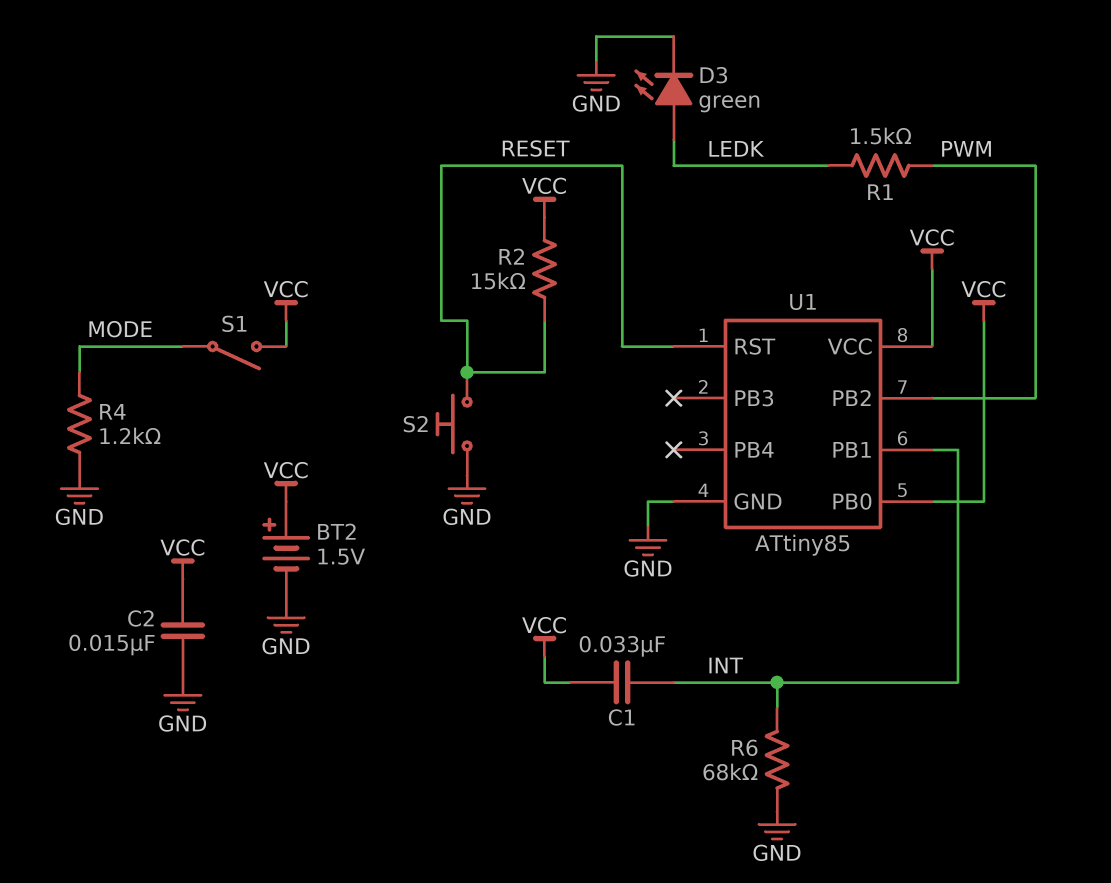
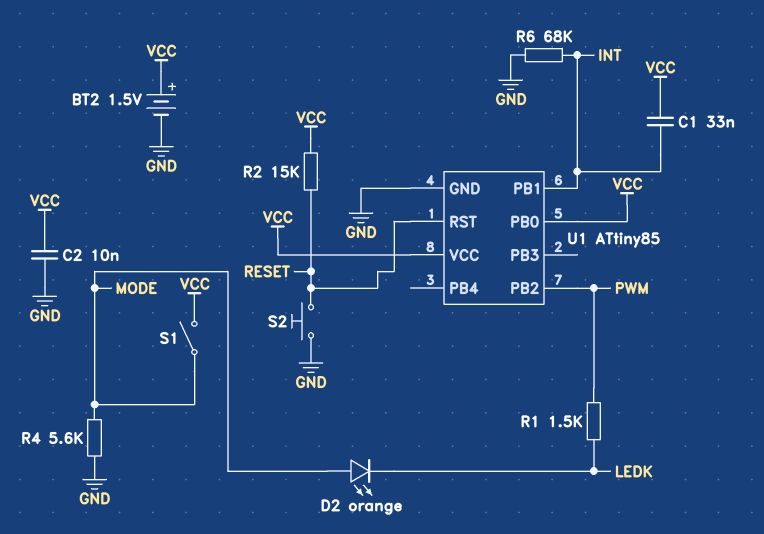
C2: 15nF (GND, VCC) -> 10nF (GND, VCC)
D2: none -> LED orange (A MODE, K LEDK)
D3: LED green (A LEDK, K GND) -> none
R4: 1.2k (GND, MODE) -> 5.6k (GND, MODE)

